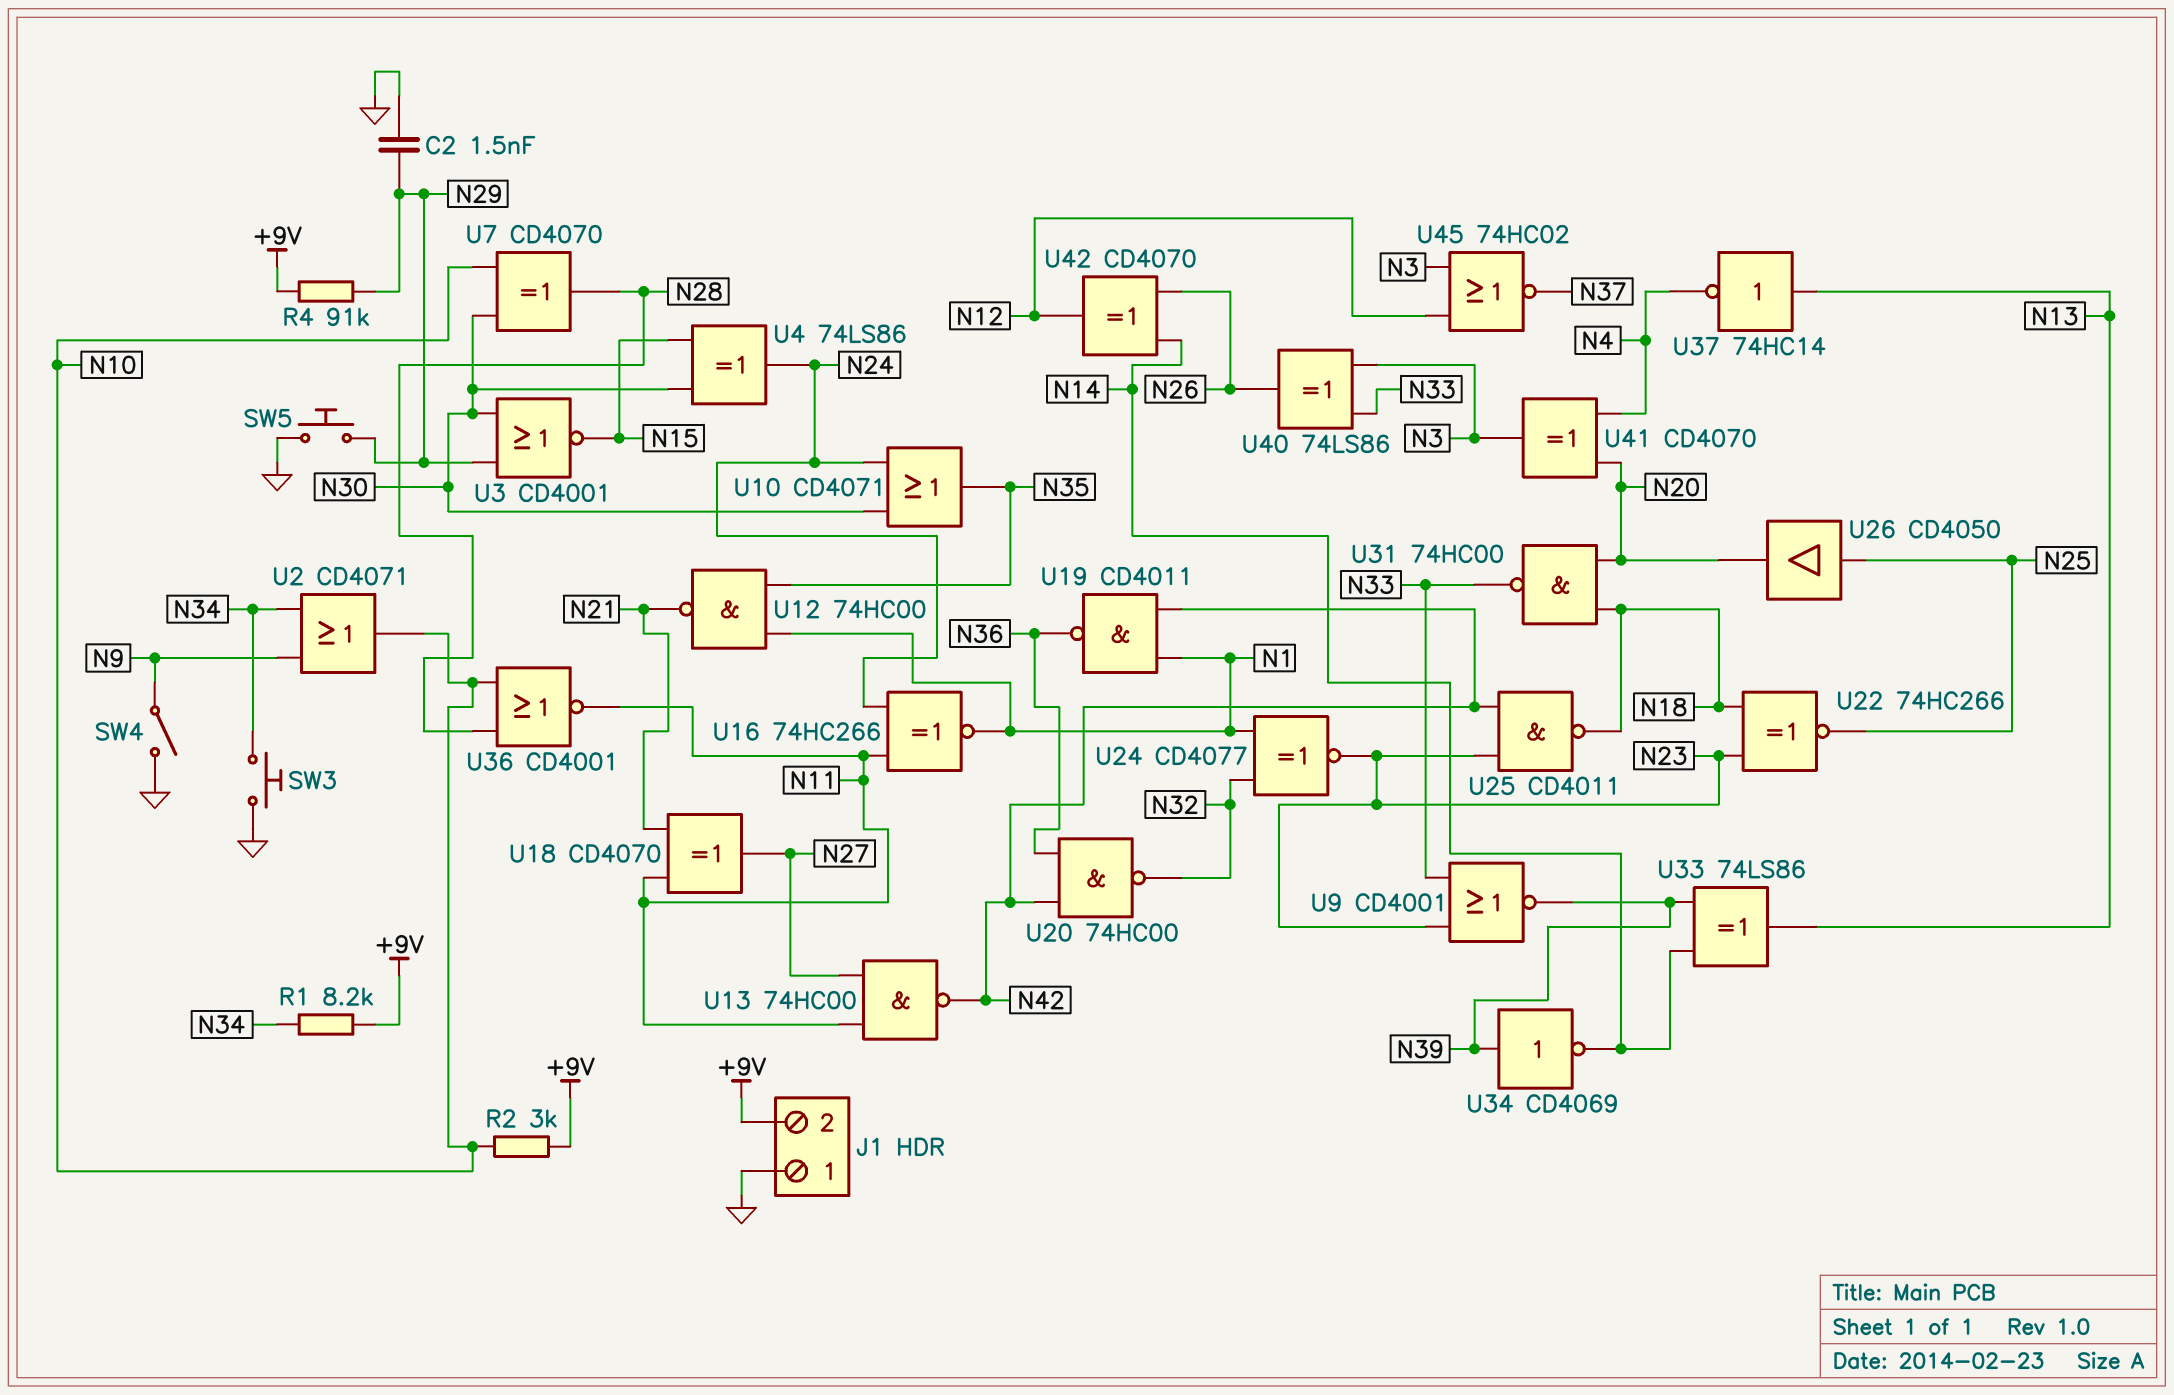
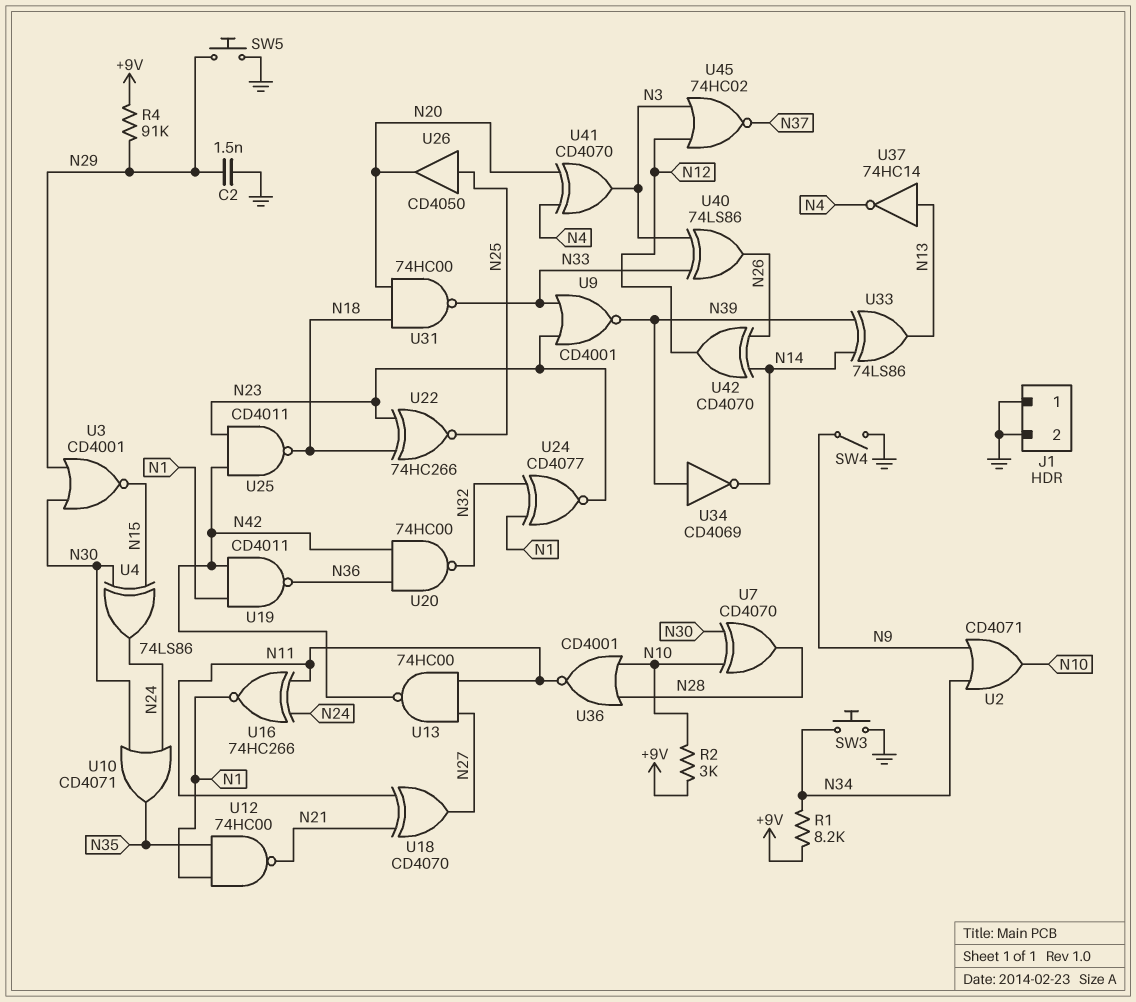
J1 pin 2: +9V -> GND

